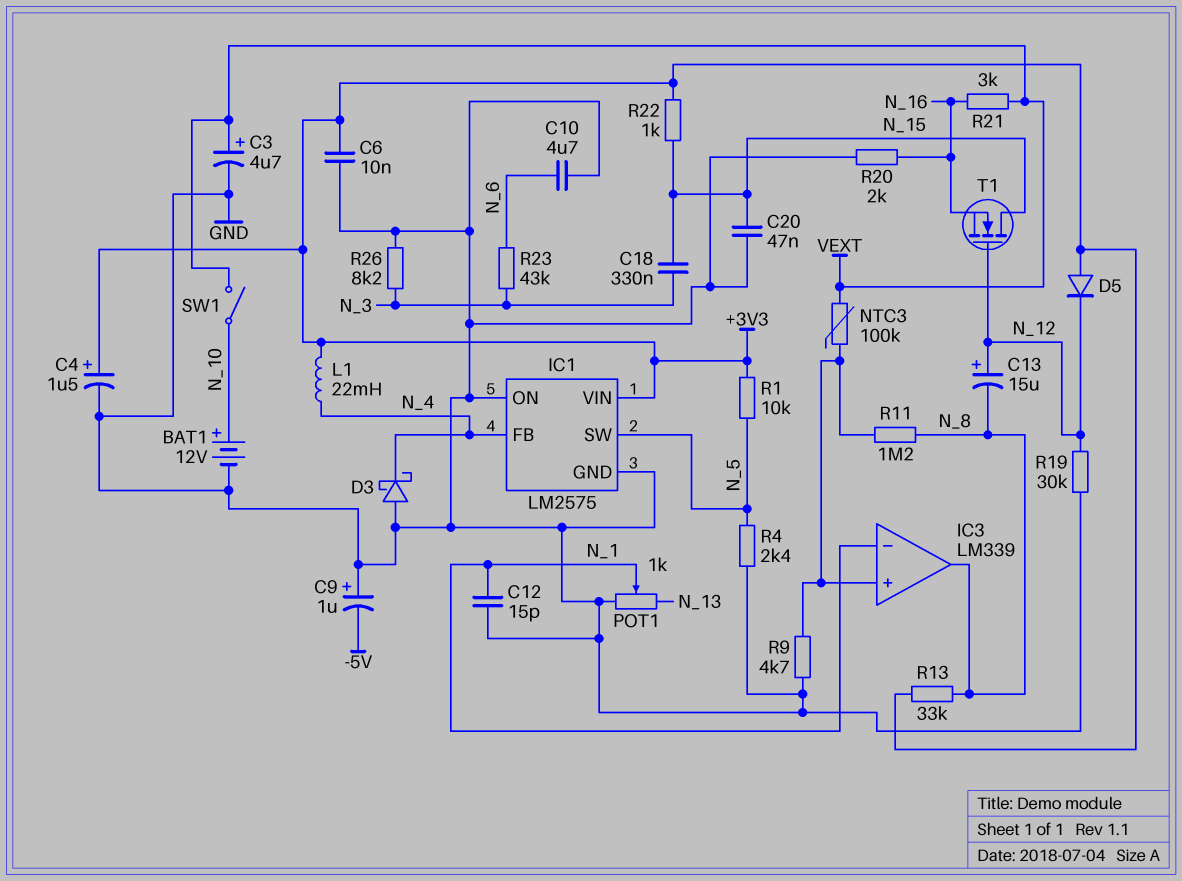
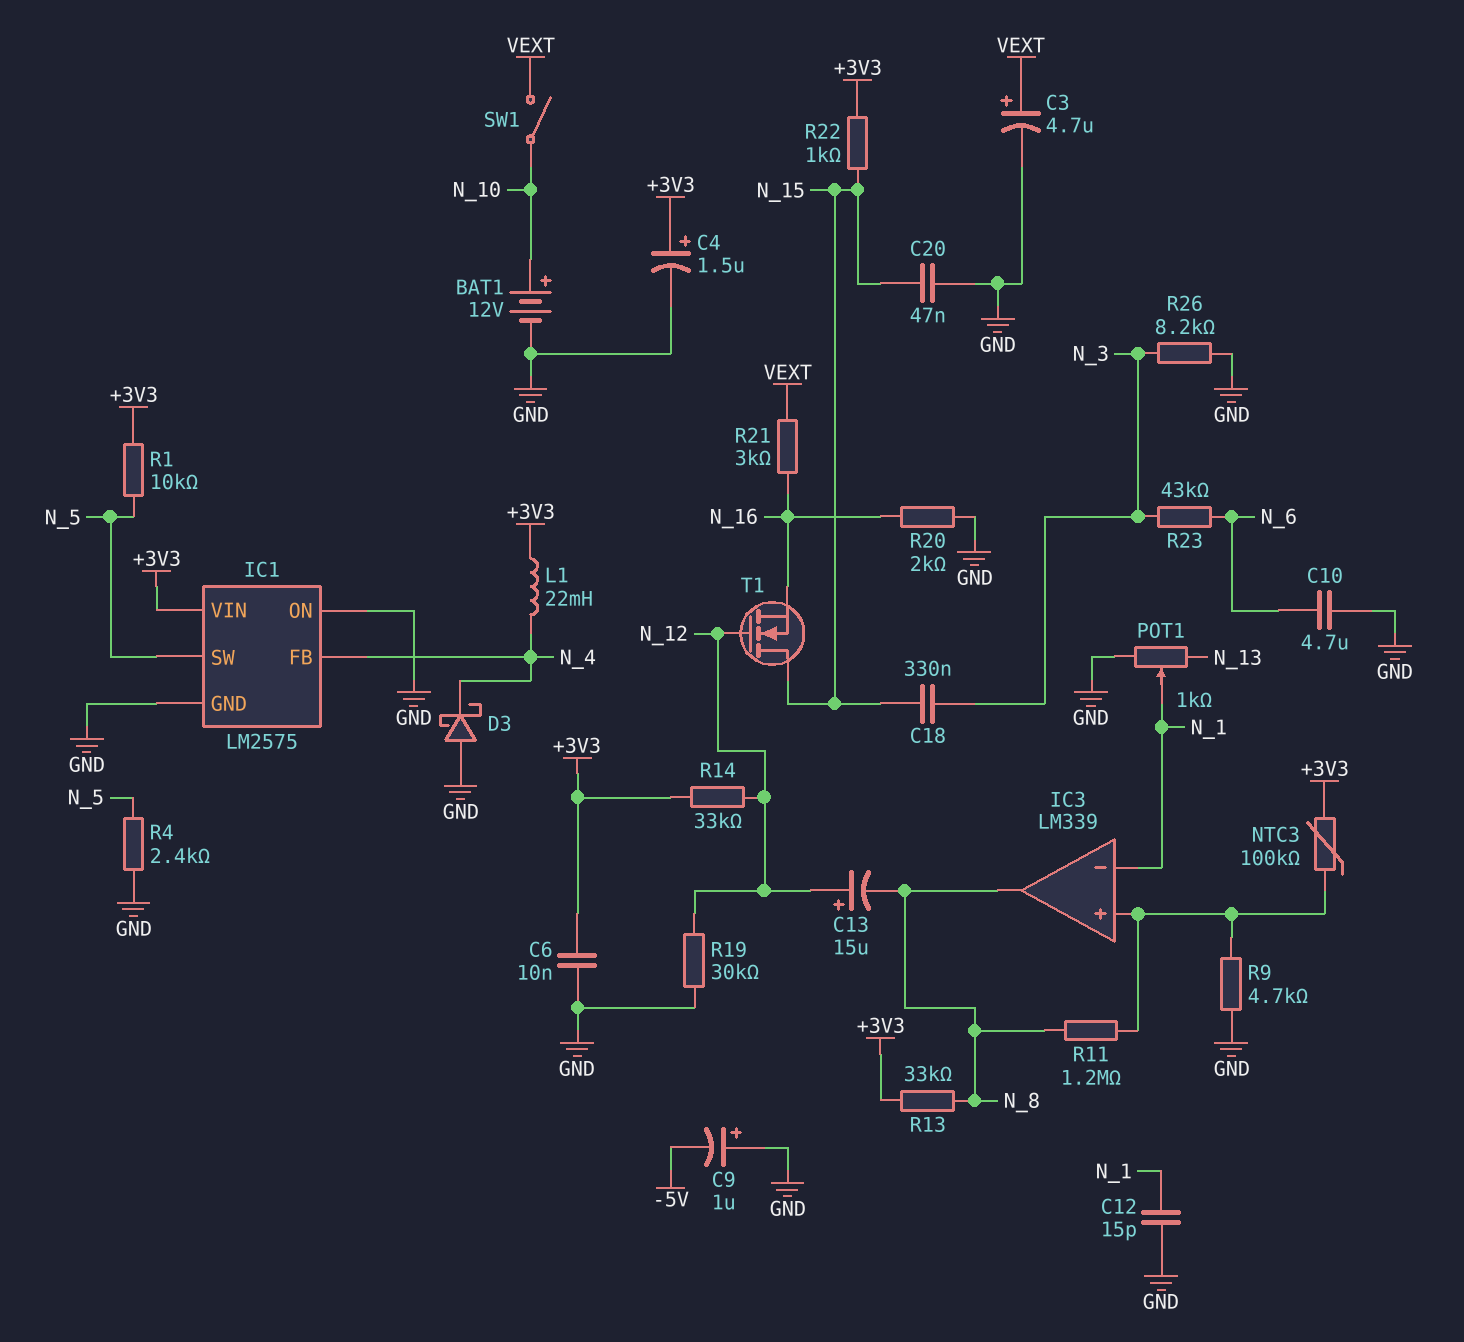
D5: diode (A +3V3, K N_12) -> none
NTC3: 100k (IC3/in+, VEXT) -> 100k (+3V3, IC3/in+)
R14: none -> 33k (+3V3, N_12)

